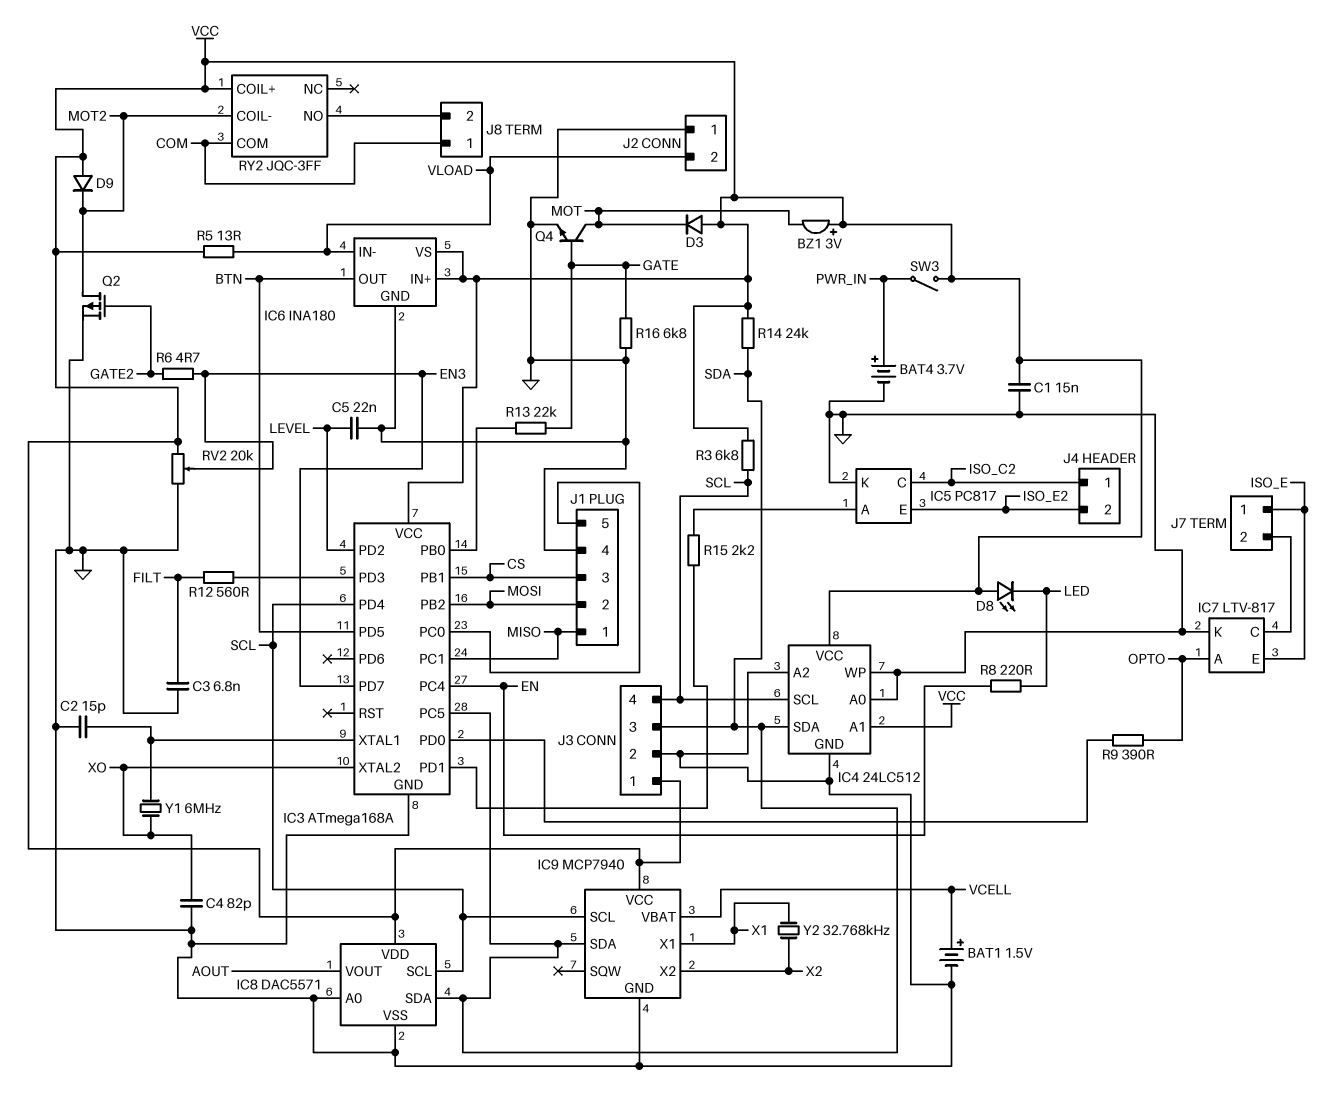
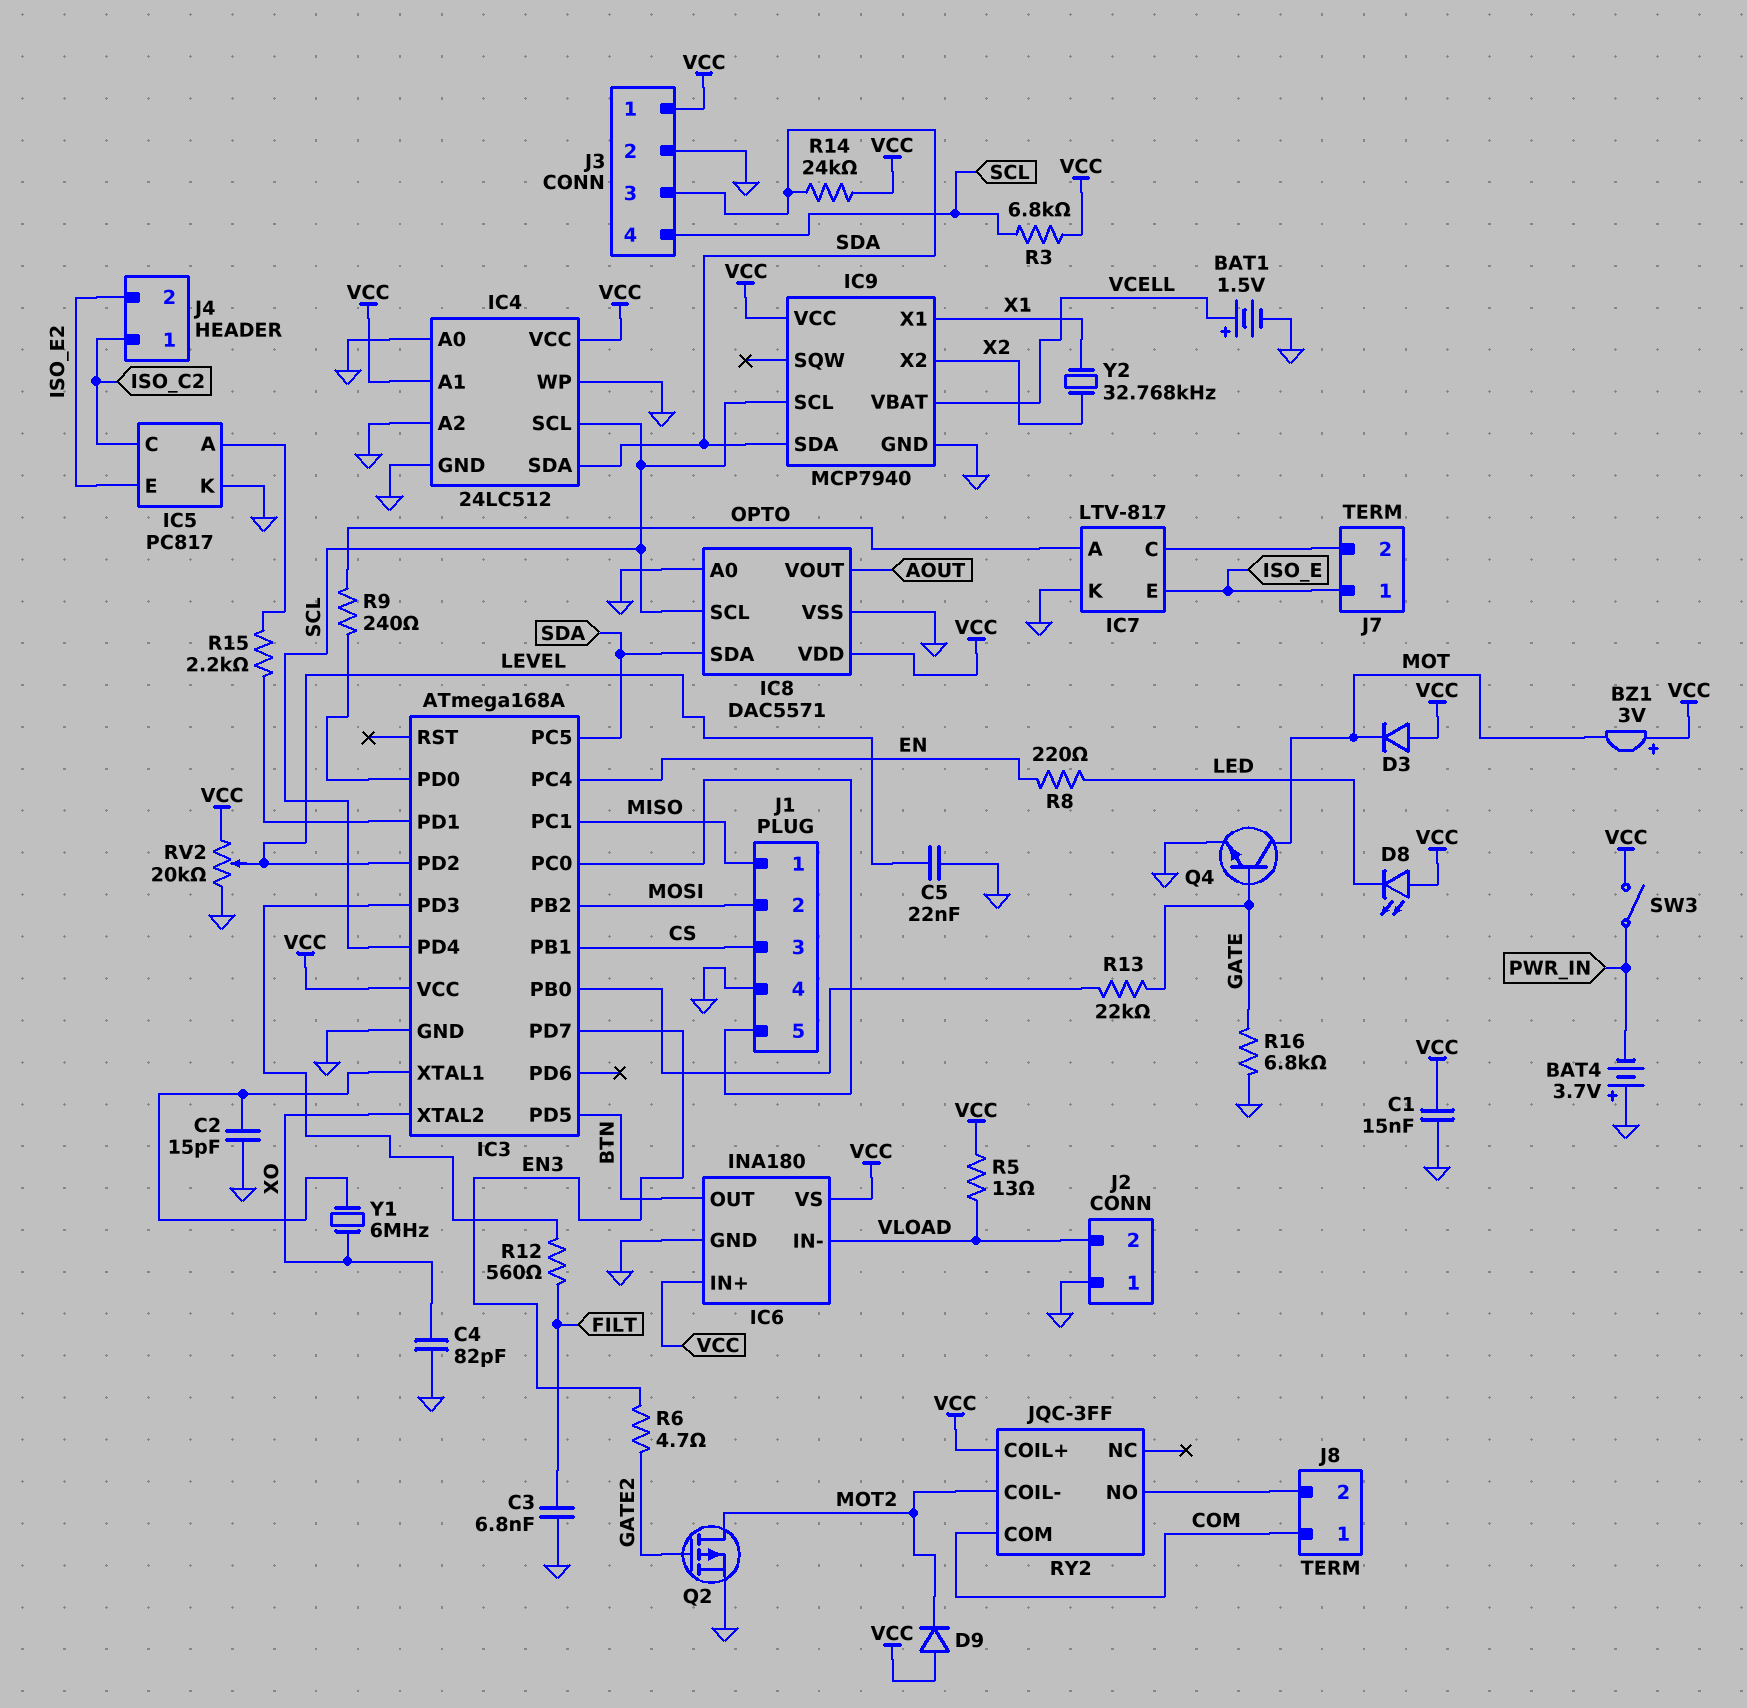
BAT4: 3.7V (plus PWR_IN, minus GND) -> 3.7V (plus GND, minus PWR_IN)
R9: 390 (IC3/PD0, OPTO) -> 240 (IC3/PD0, OPTO)
RV2: 20k (GND, VCC, wiper EN3) -> 20k (GND, VCC, wiper LEVEL)

